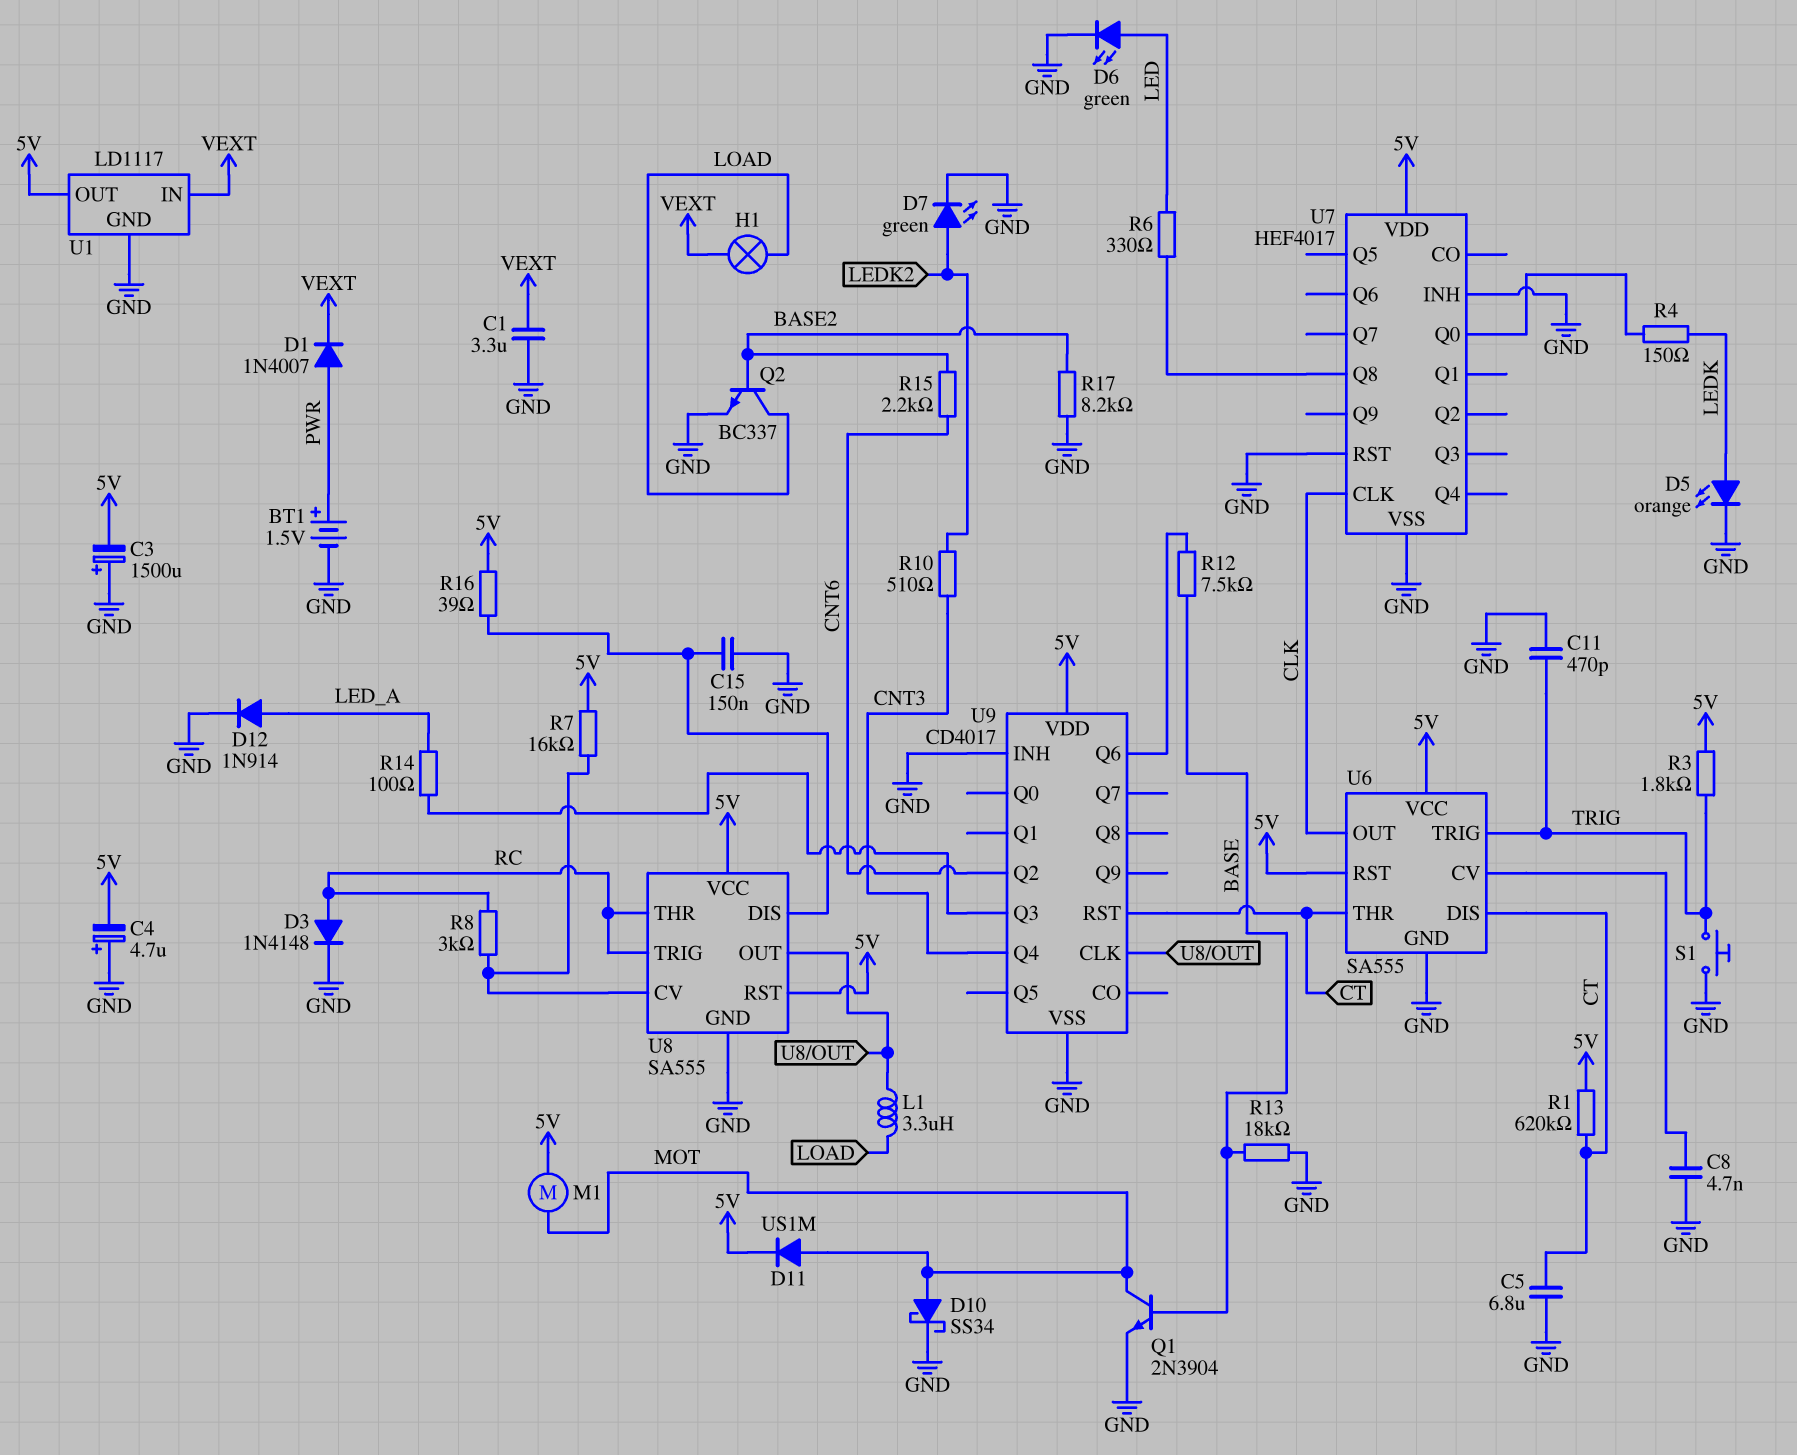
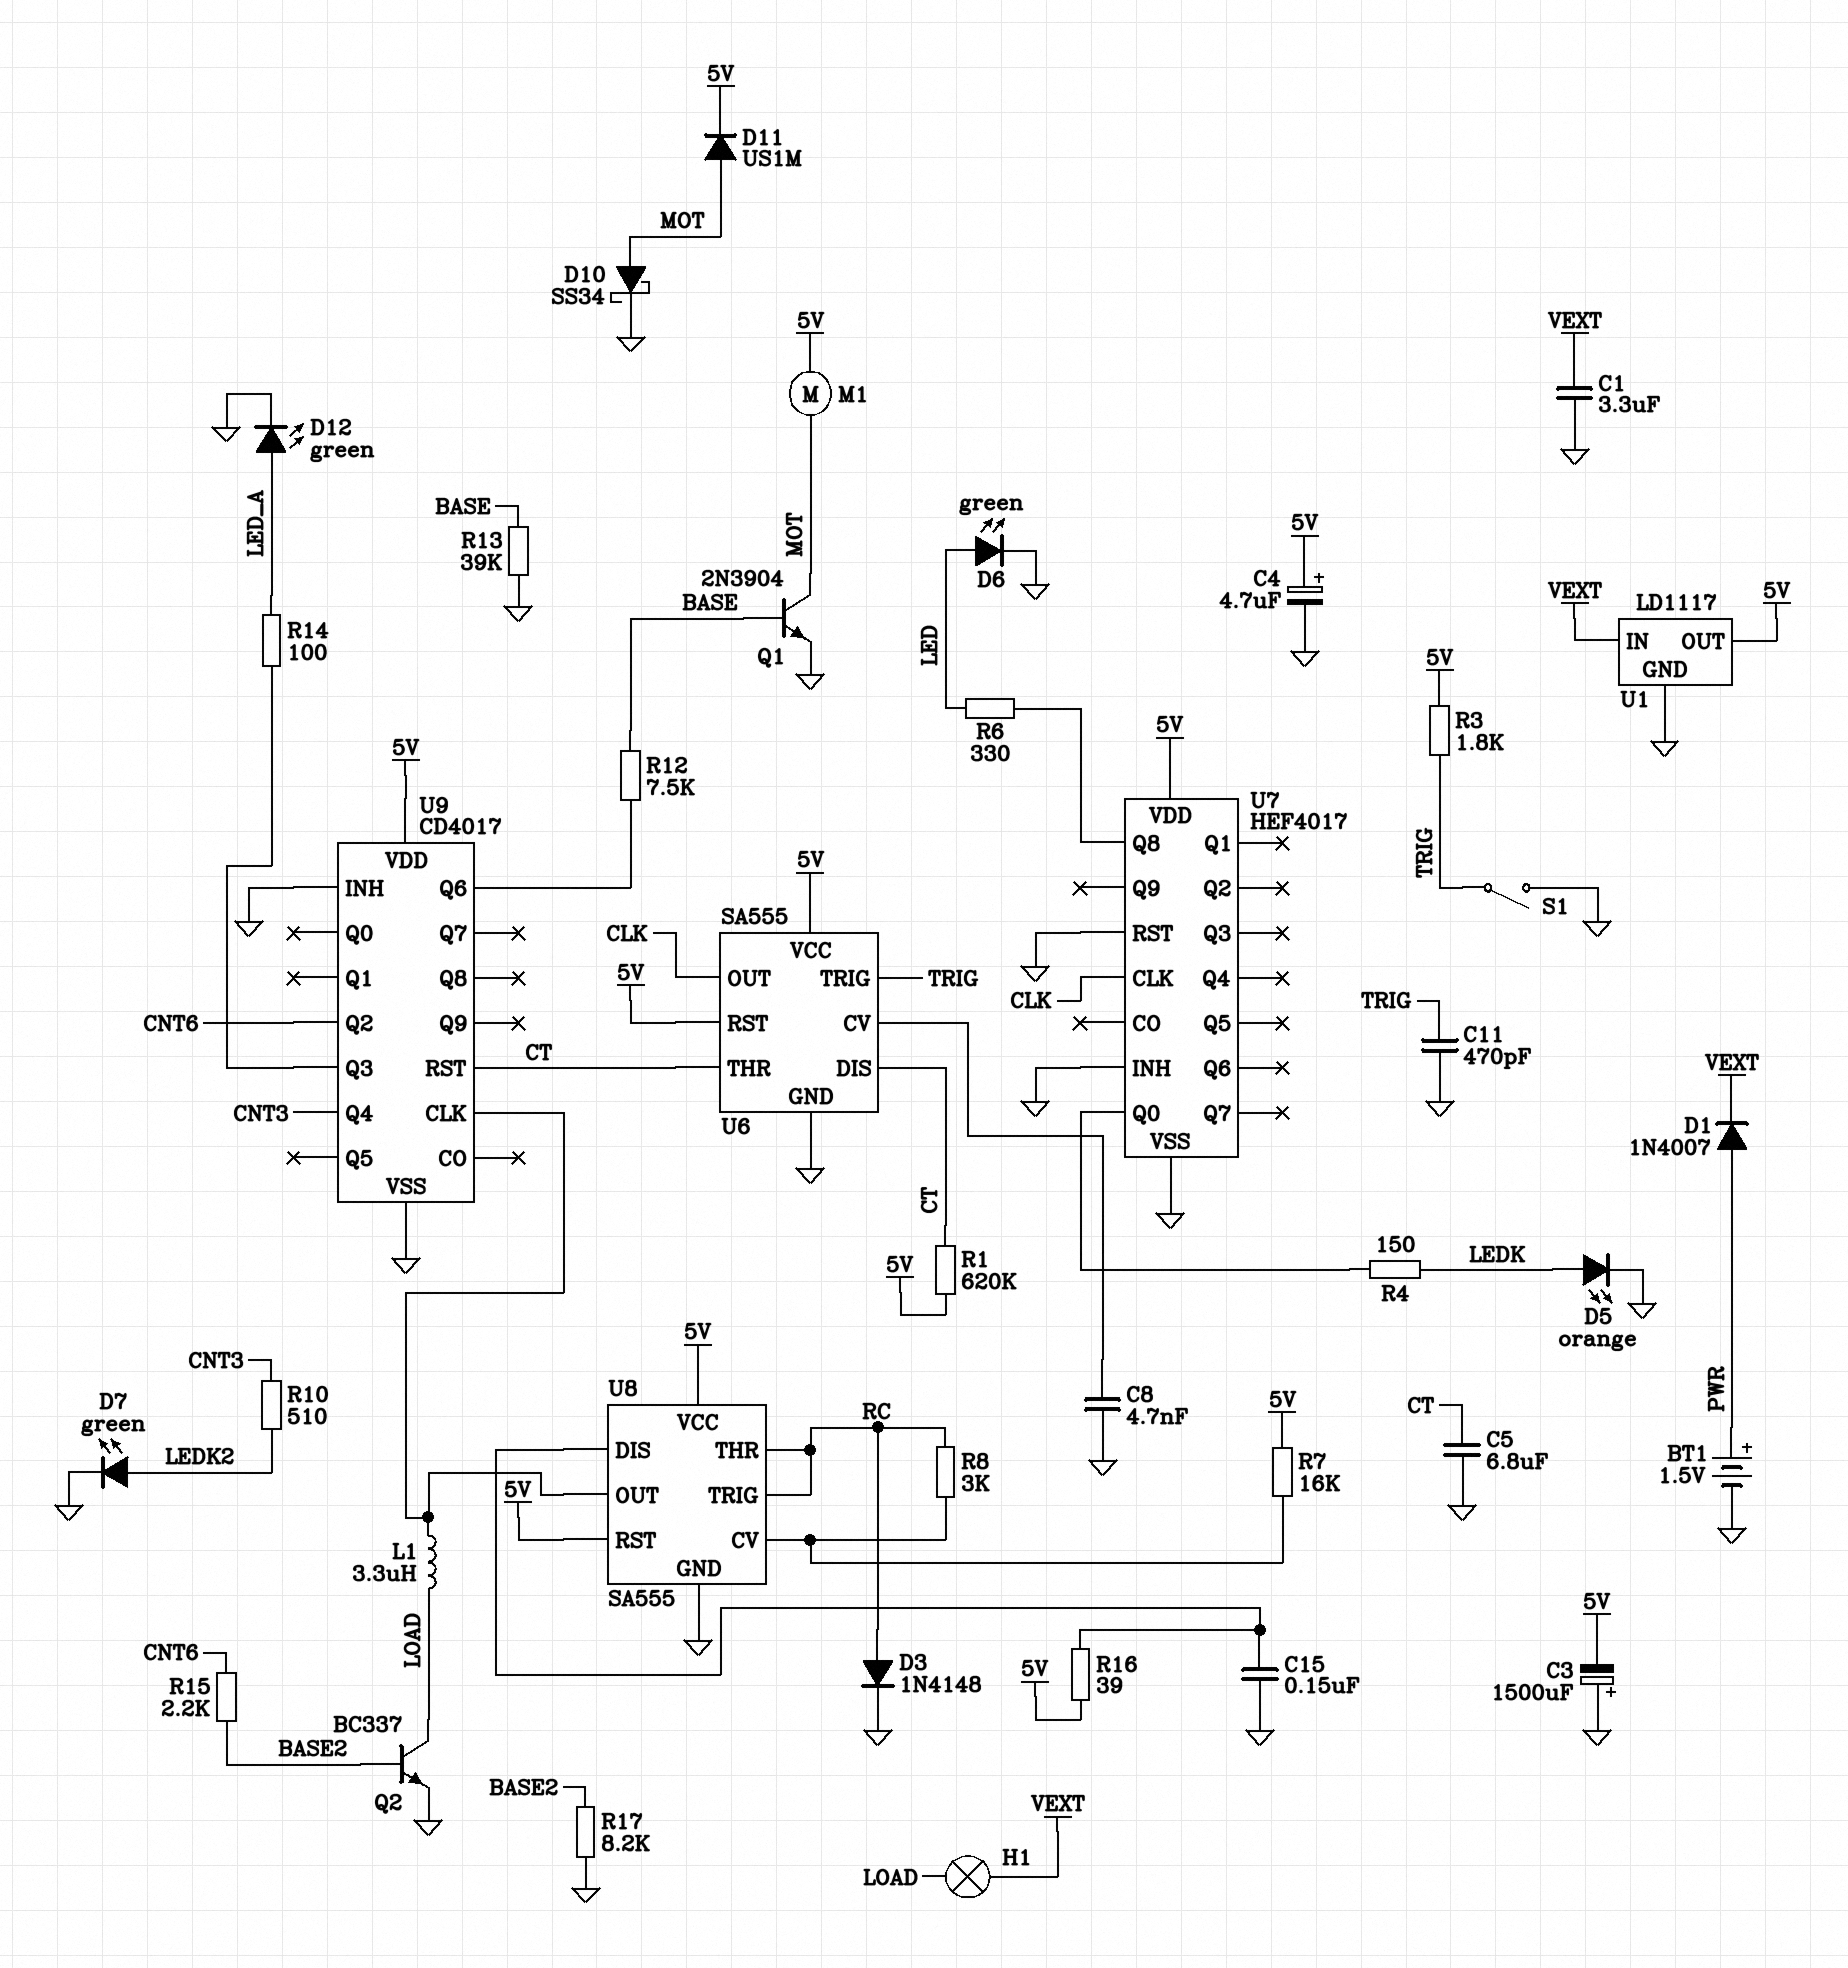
C4: 4.7uF (plus GND, minus 5V) -> 4.7uF (plus 5V, minus GND)
D12: diode 1N914 (A LED_A, K GND) -> LED green (A LED_A, K GND)
R13: 18k (BASE, GND) -> 39k (BASE, GND)
S1: button (GND, TRIG) -> switch (GND, TRIG)

